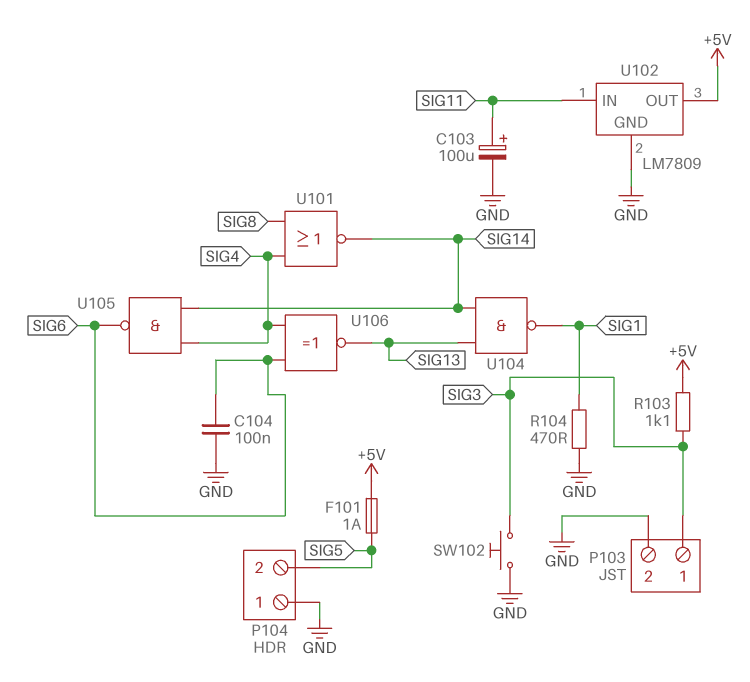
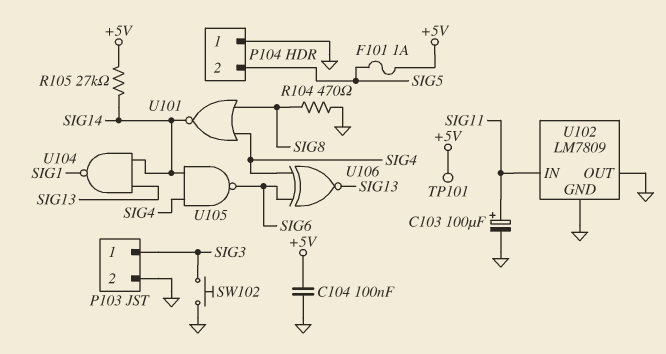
C104: 100nF (GND, SIG6) -> 100nF (+5V, GND)
R103: 1.1k (+5V, SIG3) -> none
R104: 470 (GND, SIG1) -> 470 (GND, SIG8)
R105: none -> 27k (+5V, SIG14)
TP101: none -> test point (+5V)
U102 pin OUT: +5V -> GND

